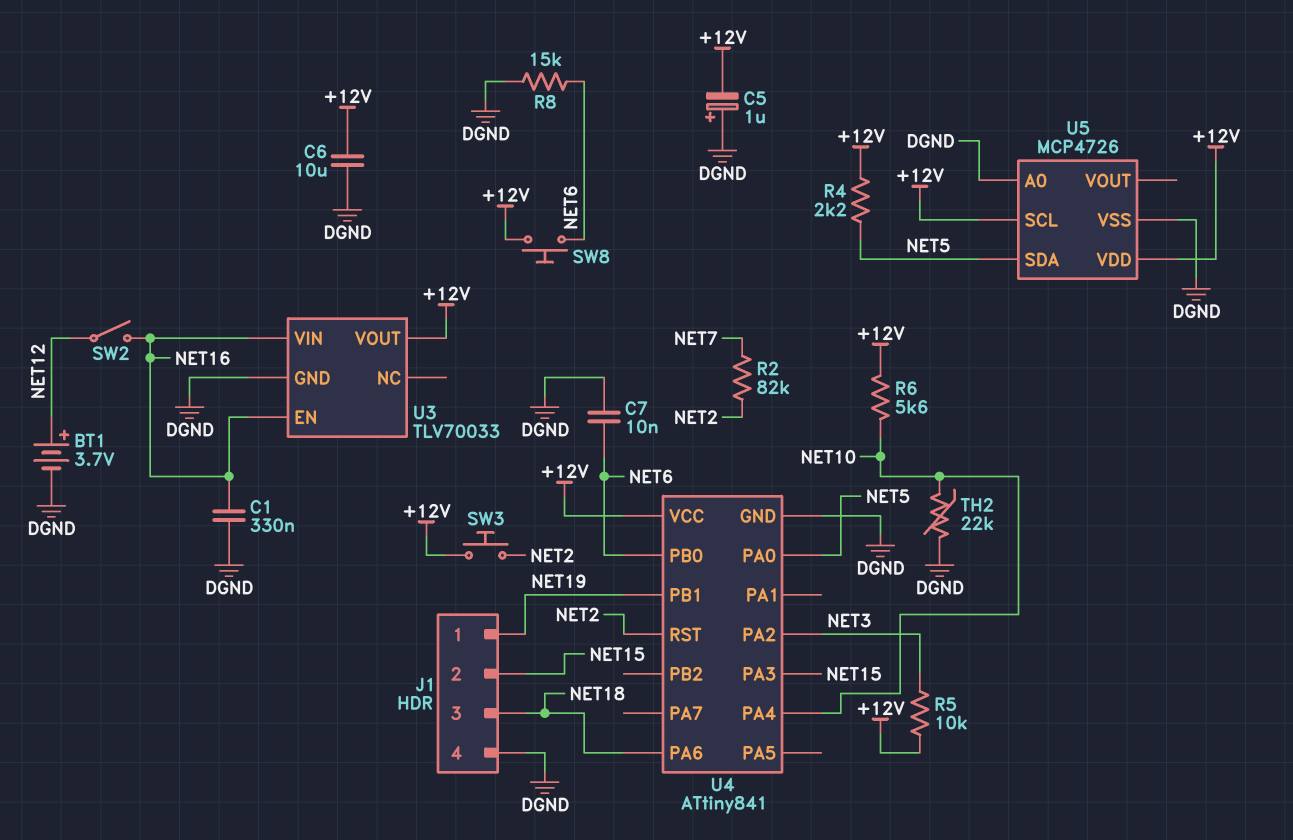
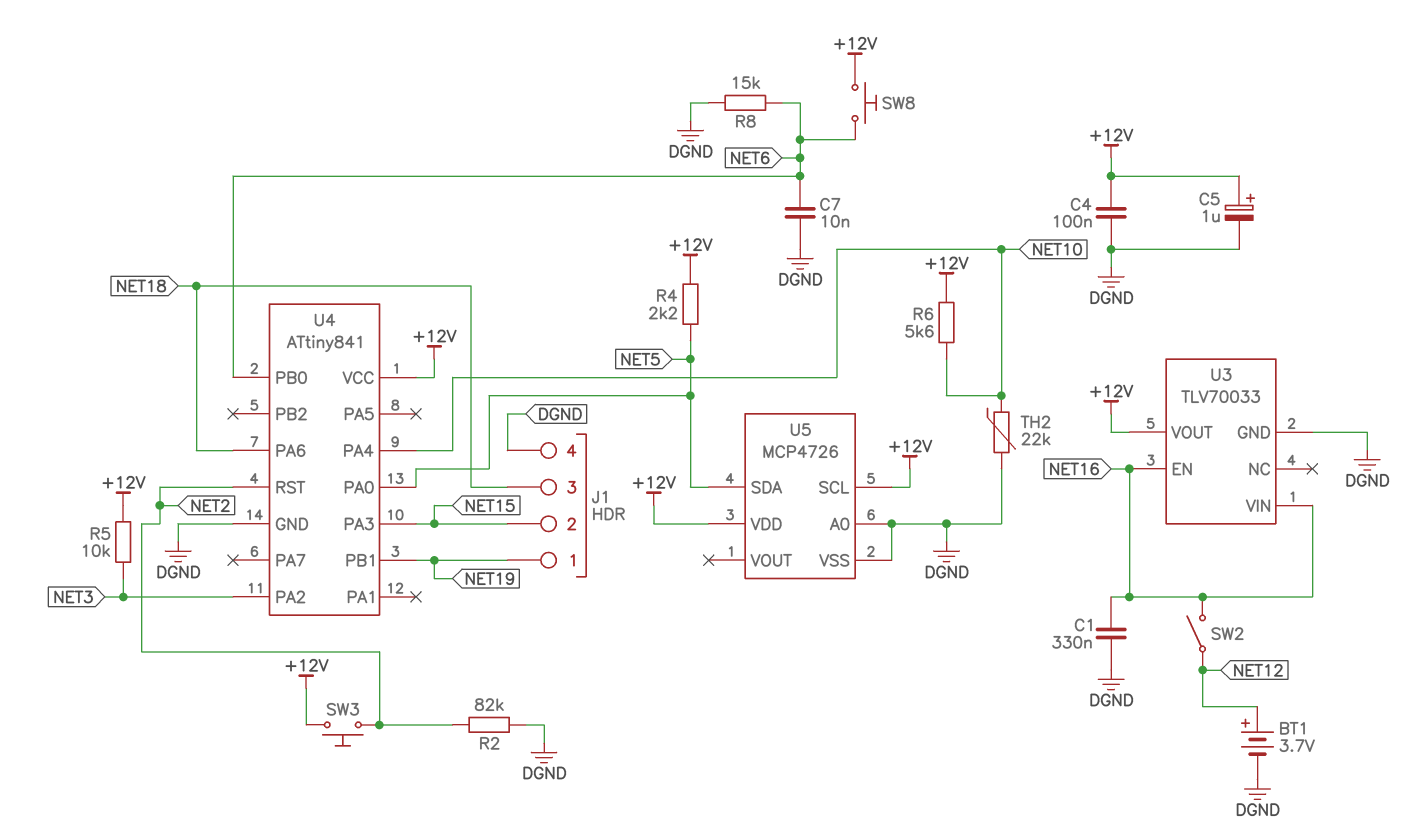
C4: none -> 100nF (+12V, DGND)
C5: 1uF (plus DGND, minus +12V) -> 1uF (plus +12V, minus DGND)
C6: 10uF (+12V, DGND) -> none
R2: 82k (NET2, NET7) -> 82k (DGND, NET2)

